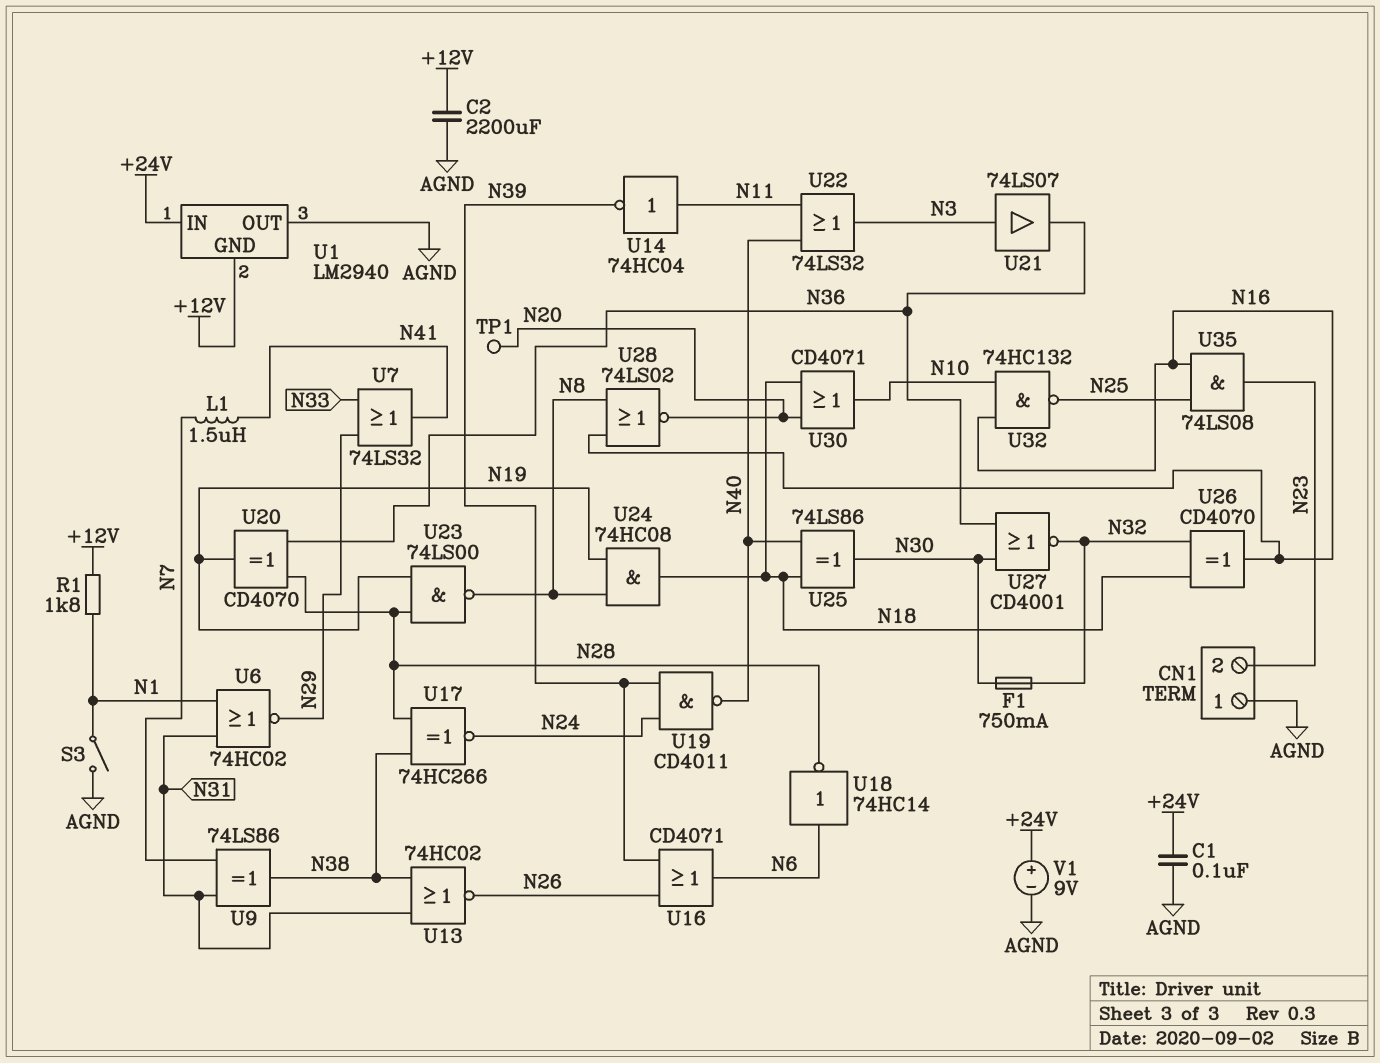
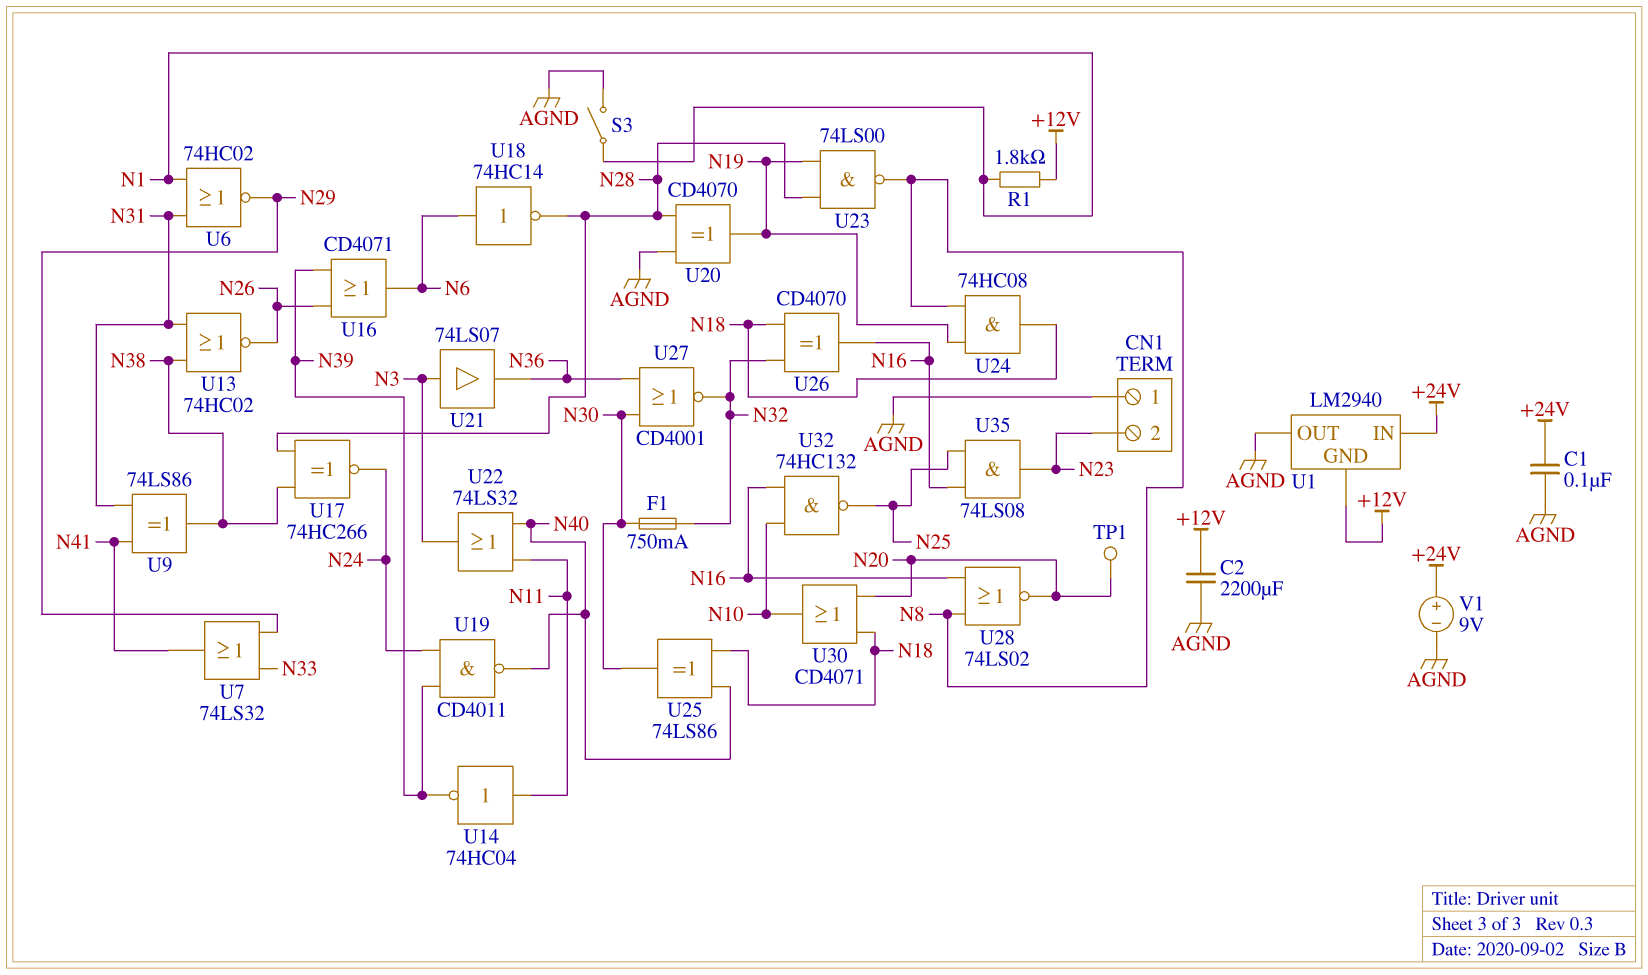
L1: 1.5uH (N7, N41) -> none
U9: XOR 74LS86 (in N7, in N31, out N38) -> XOR 74LS86 (in N31, in N41, out N38)
U20: XOR CD4070 (in N28, in N36, out N19) -> XOR CD4070 (in AGND, in N28, out N19)

